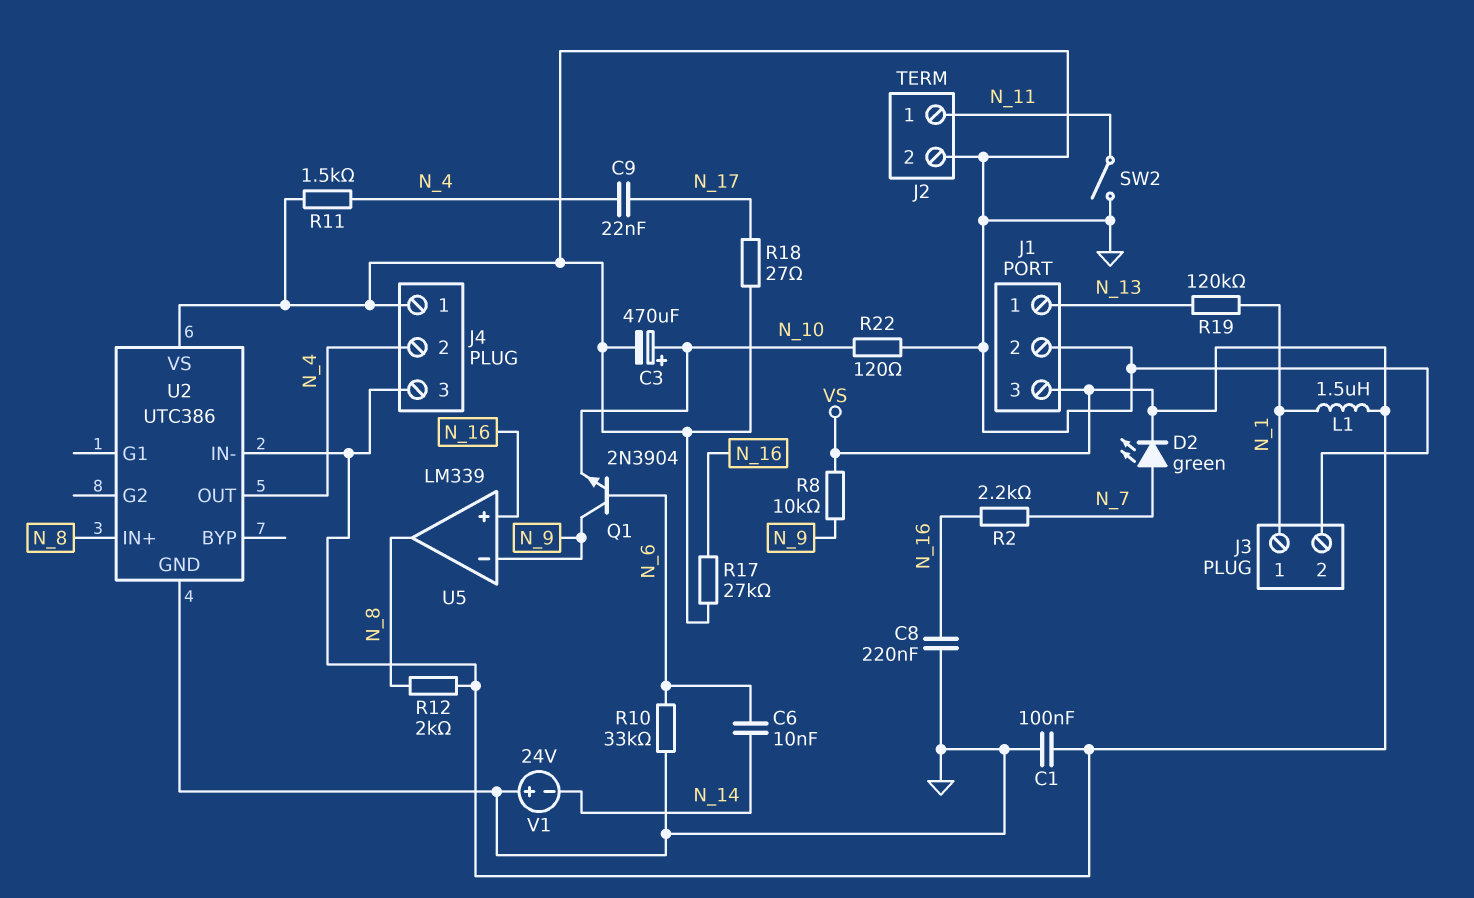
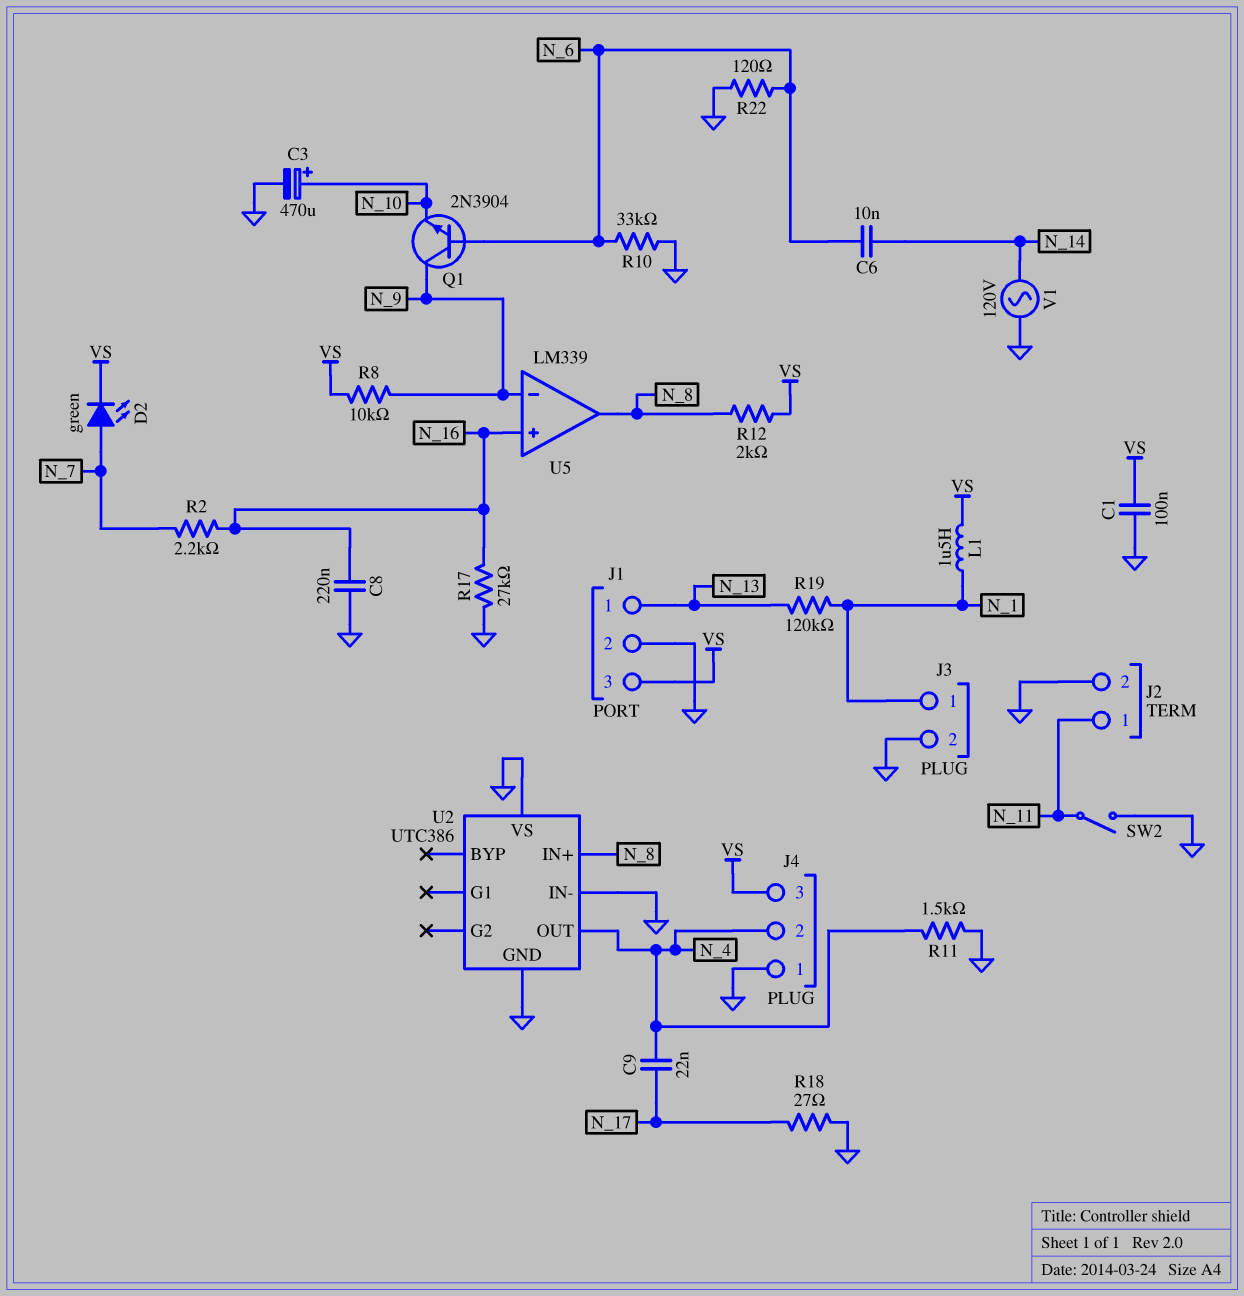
R22: 120 (GND, N_10) -> 120 (GND, N_6)
U2 pin IN-: VS -> GND
V1: 24V (plus GND, minus N_14) -> AC 120V (GND, N_14)

